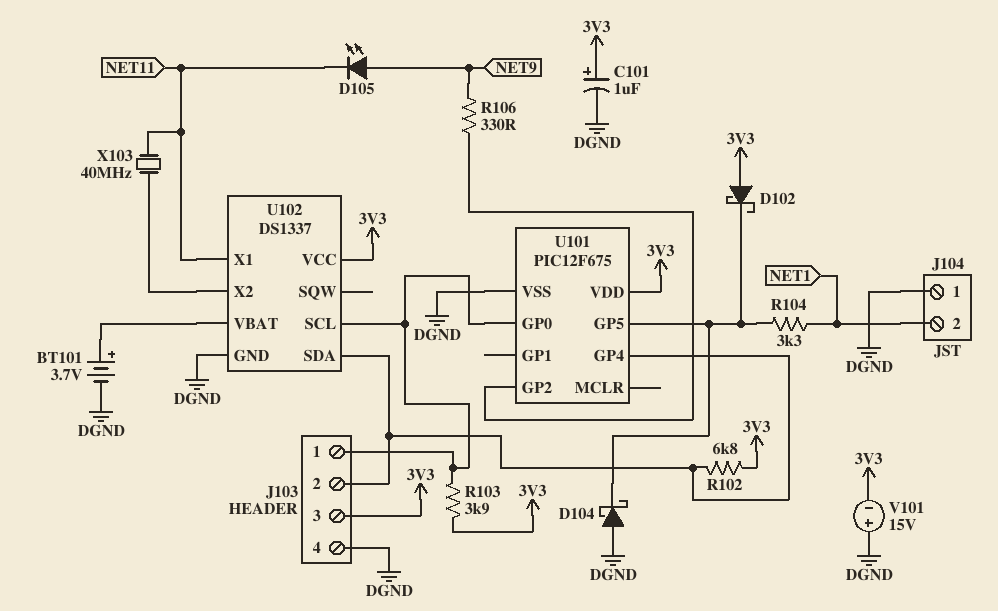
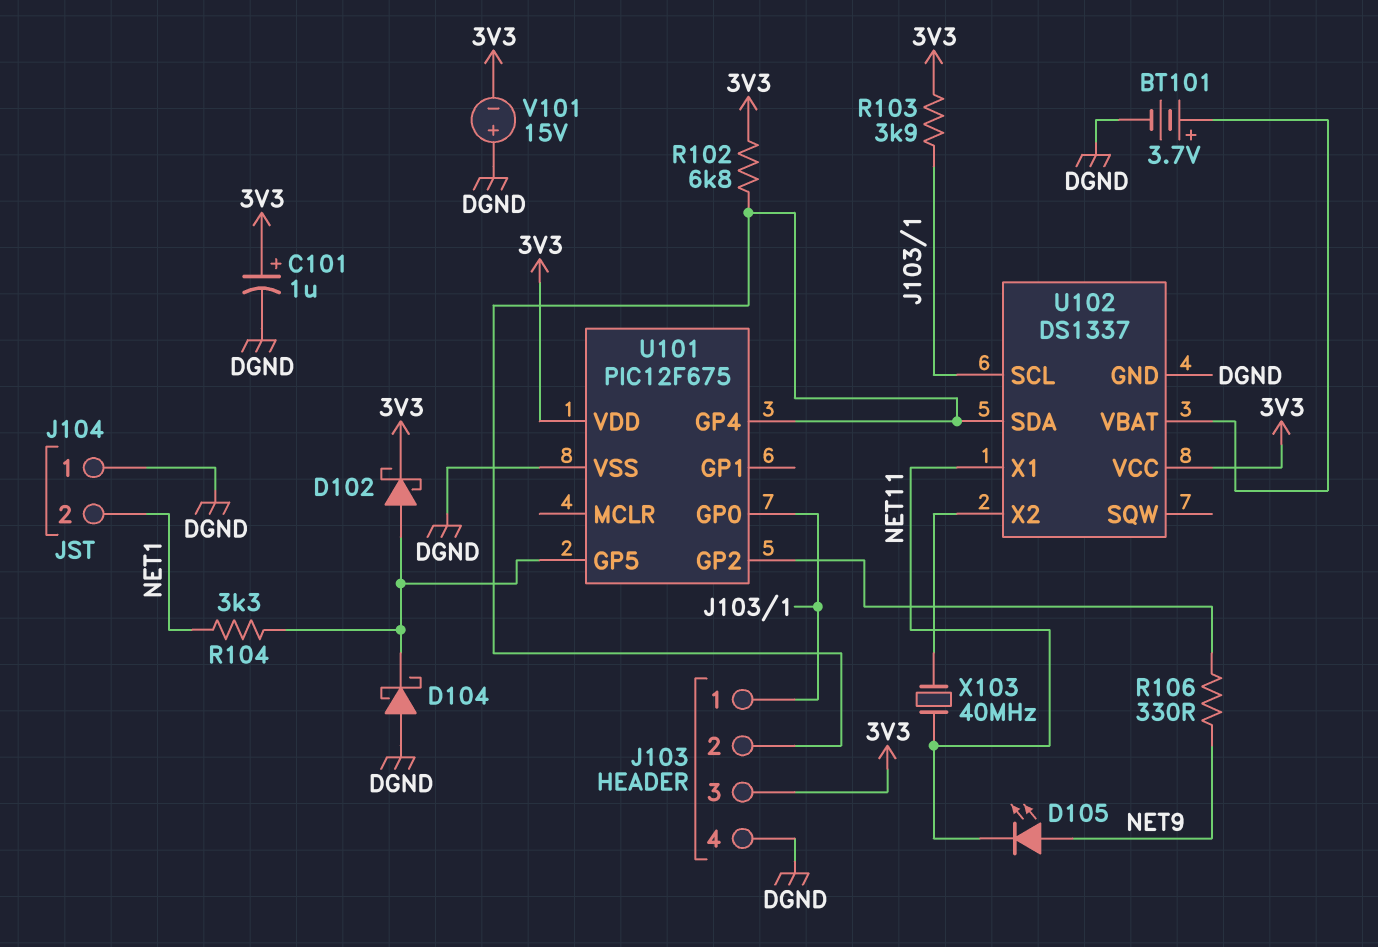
D102: schottky (A 3V3, K U101/GP5) -> schottky (A U101/GP5, K 3V3)

